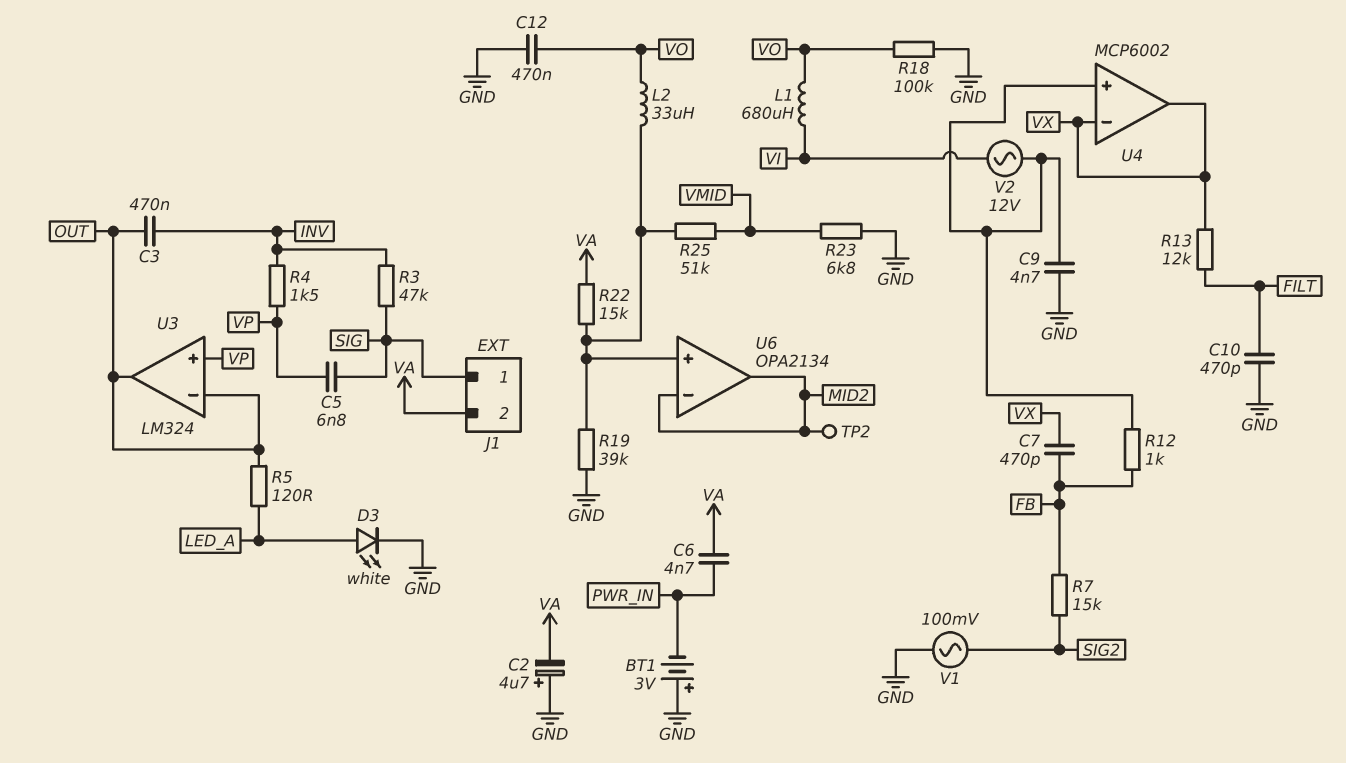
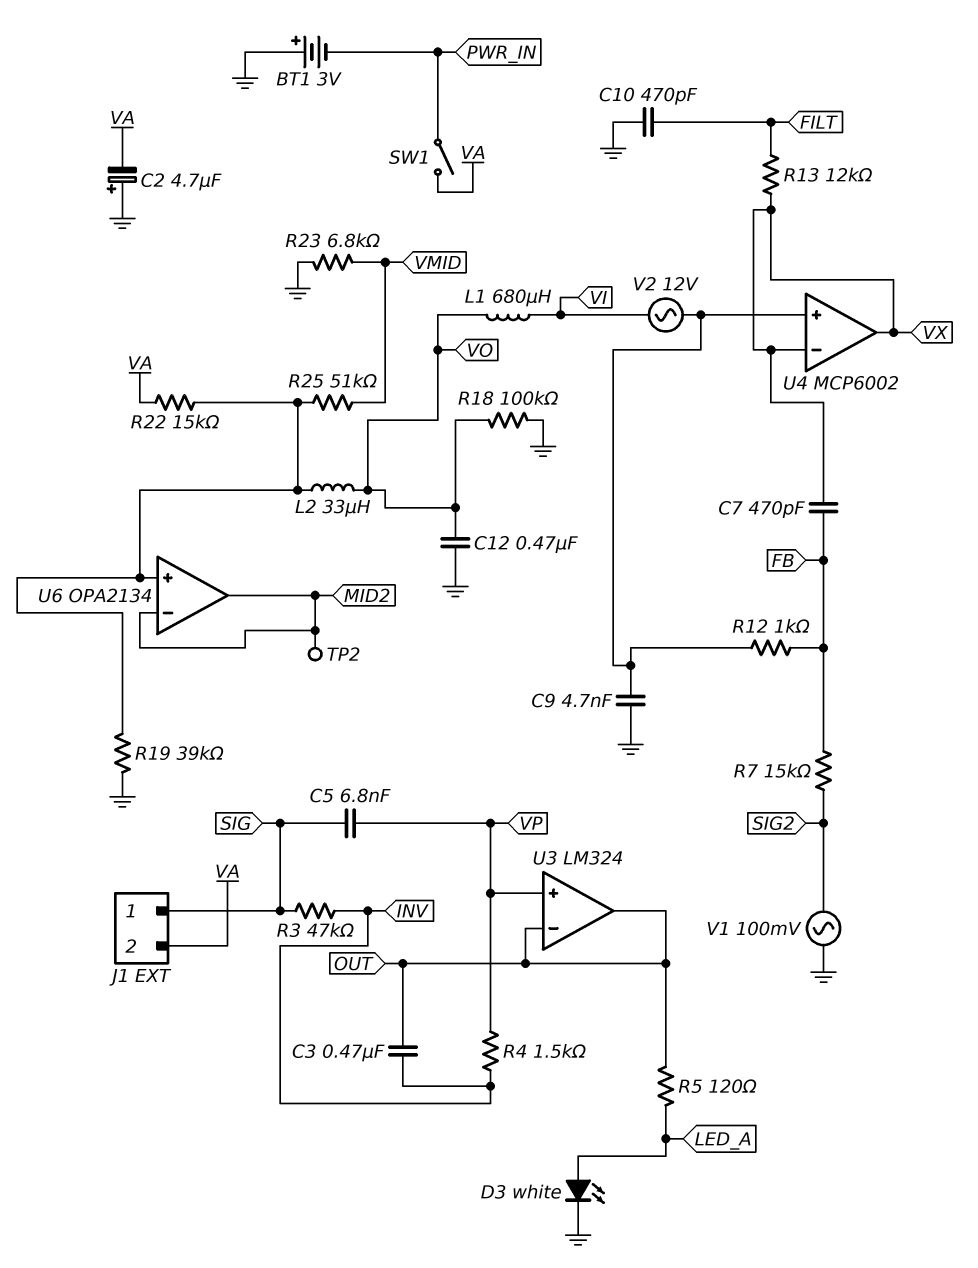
C6: 4.7nF (PWR_IN, VA) -> none
SW1: none -> switch (PWR_IN, VA)

